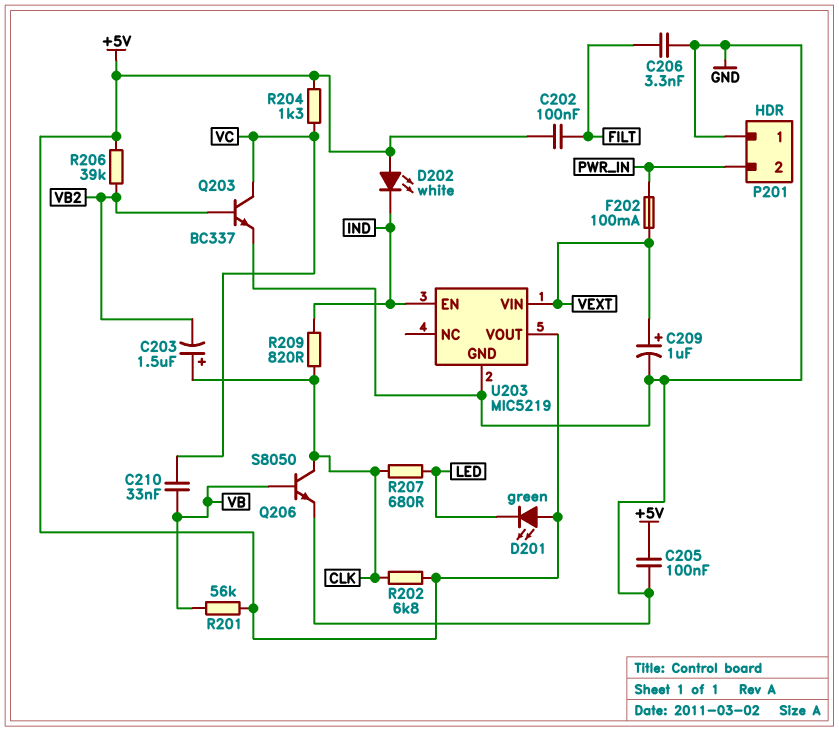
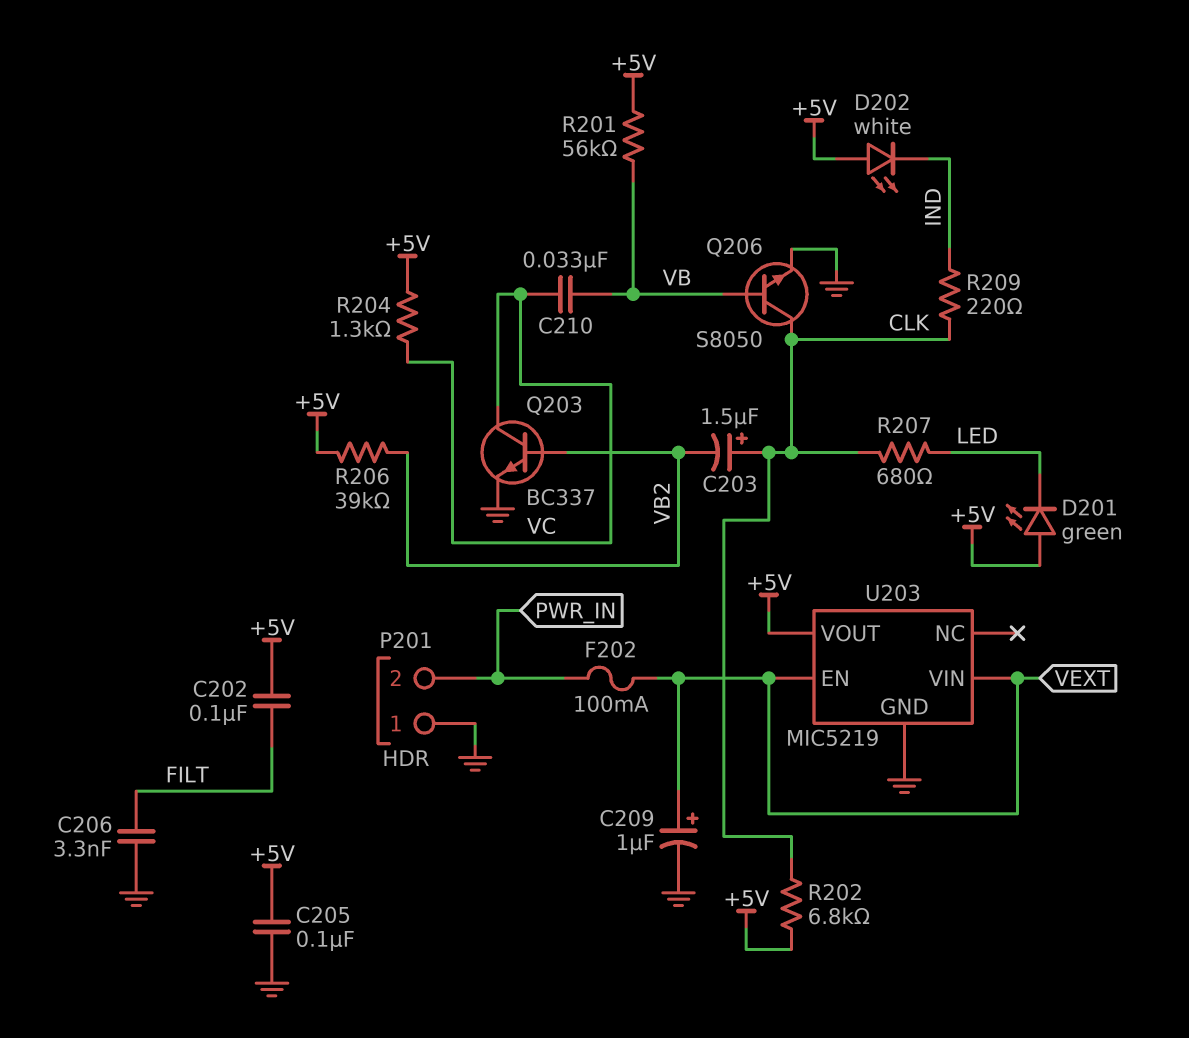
R209: 820 (CLK, IND) -> 220 (CLK, IND)
U203 pin EN: IND -> VEXT

